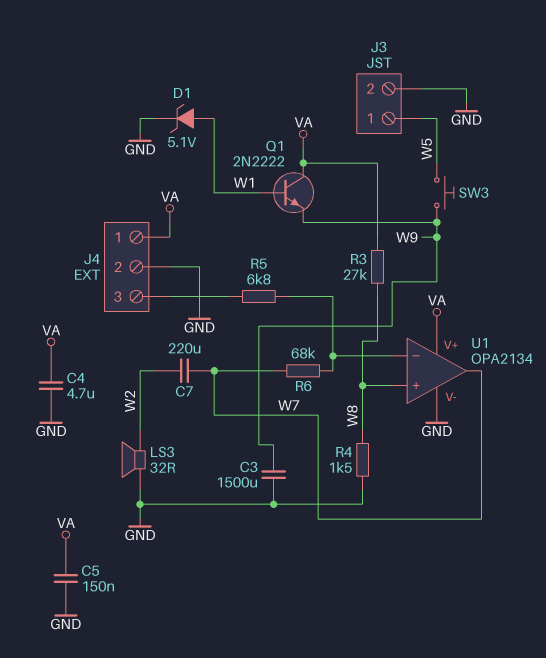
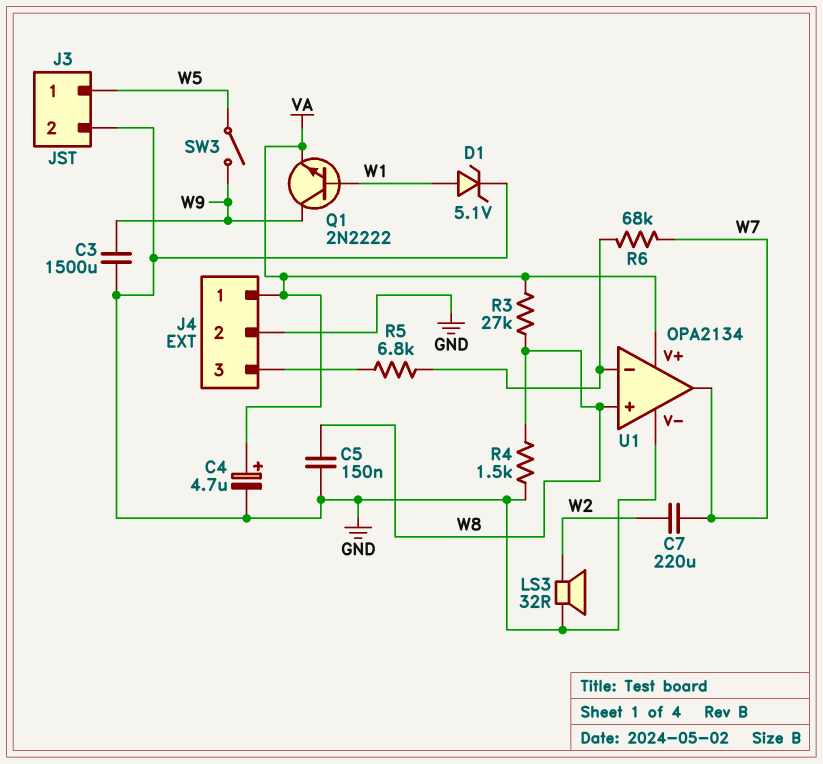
C4: 4.7uF (GND, VA) -> 4.7uF (plus VA, minus GND)
C5: 150nF (GND, VA) -> 150nF (GND, W8)
Q1: NPN 2N2222 (B W1, C VA, E W9) -> NPN 2N2222 (B W1, C W9, E VA)
SW3: button (W5, W9) -> switch (W5, W9)

